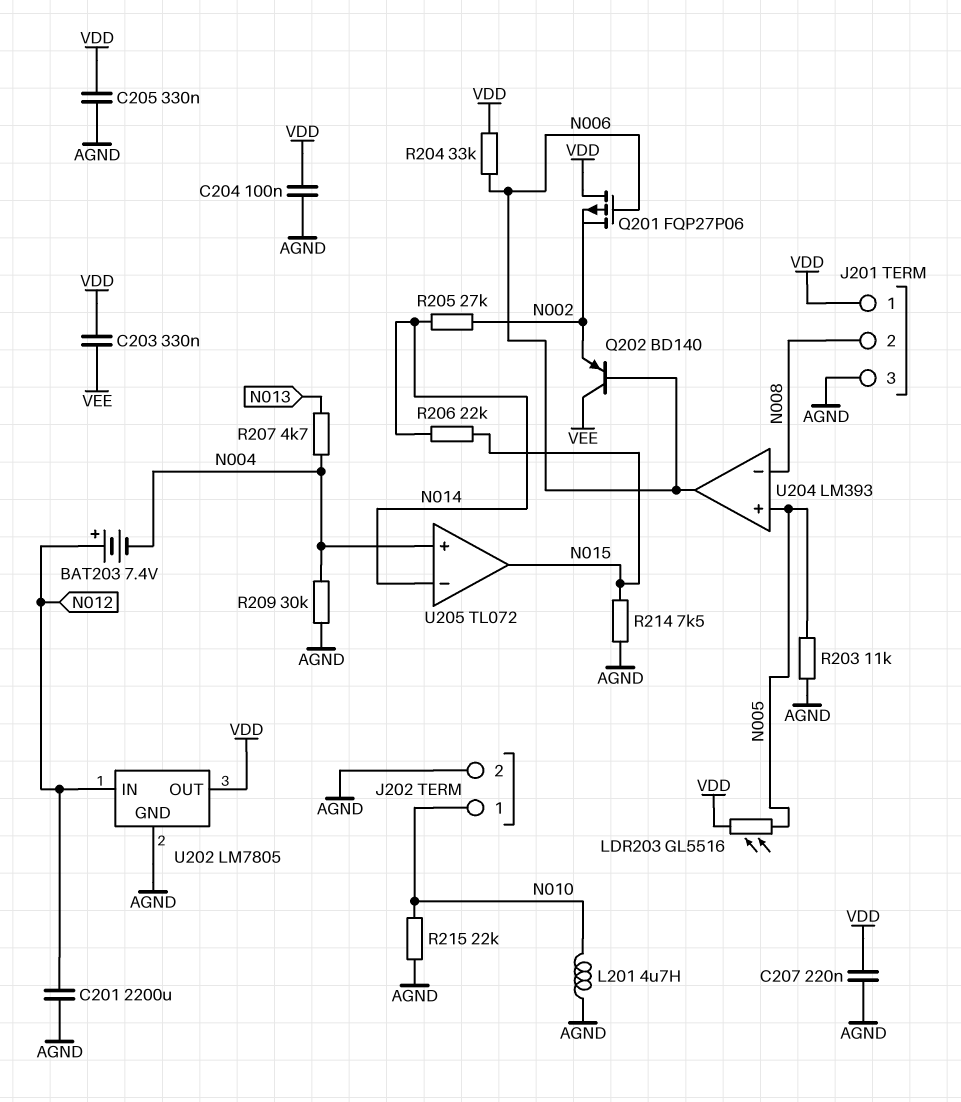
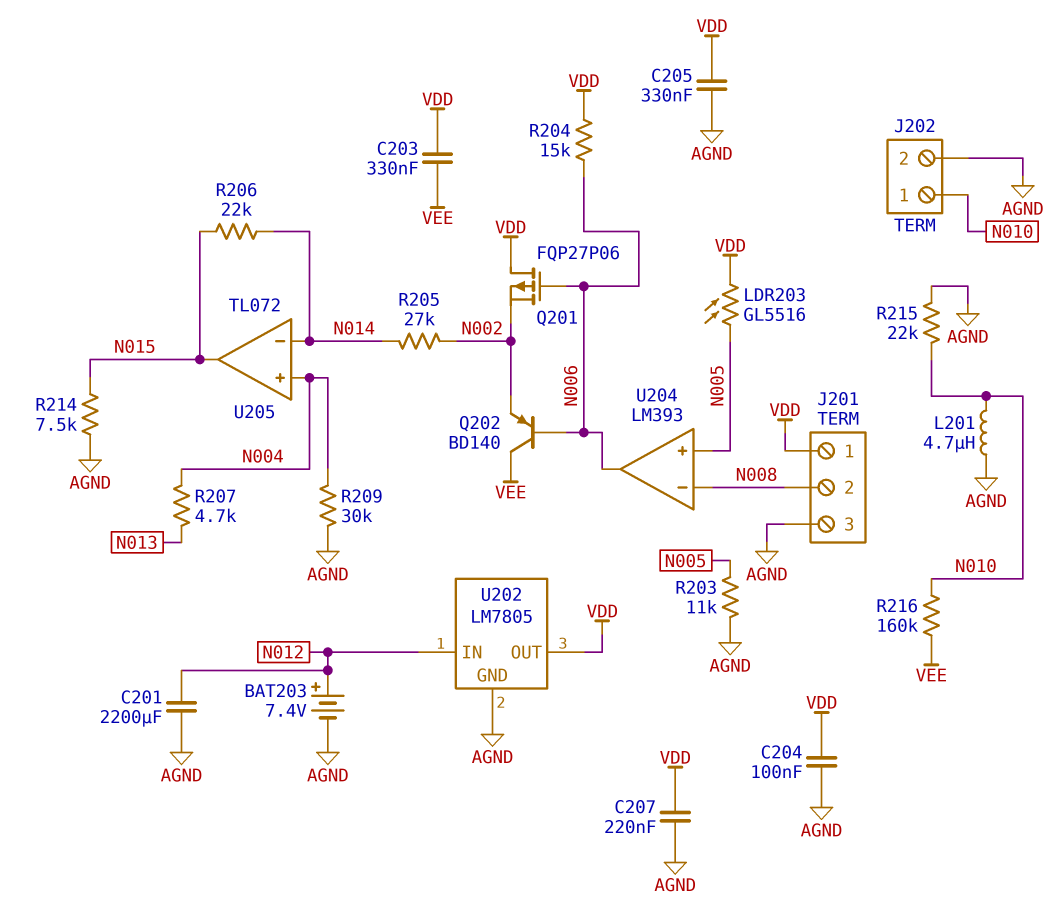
BAT203: 7.4V (plus N012, minus N004) -> 7.4V (plus N012, minus AGND)
R204: 33k (N006, VDD) -> 15k (N006, VDD)
R216: none -> 160k (N010, VEE)

